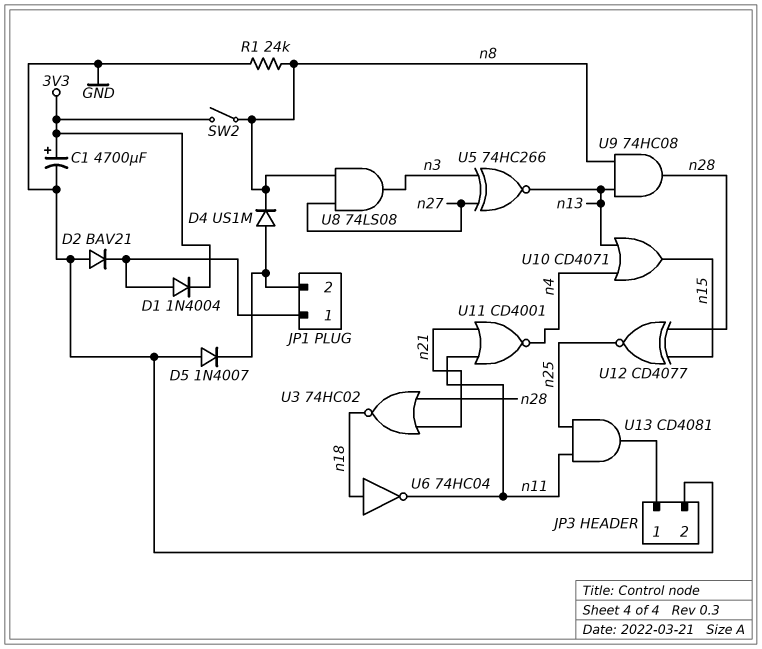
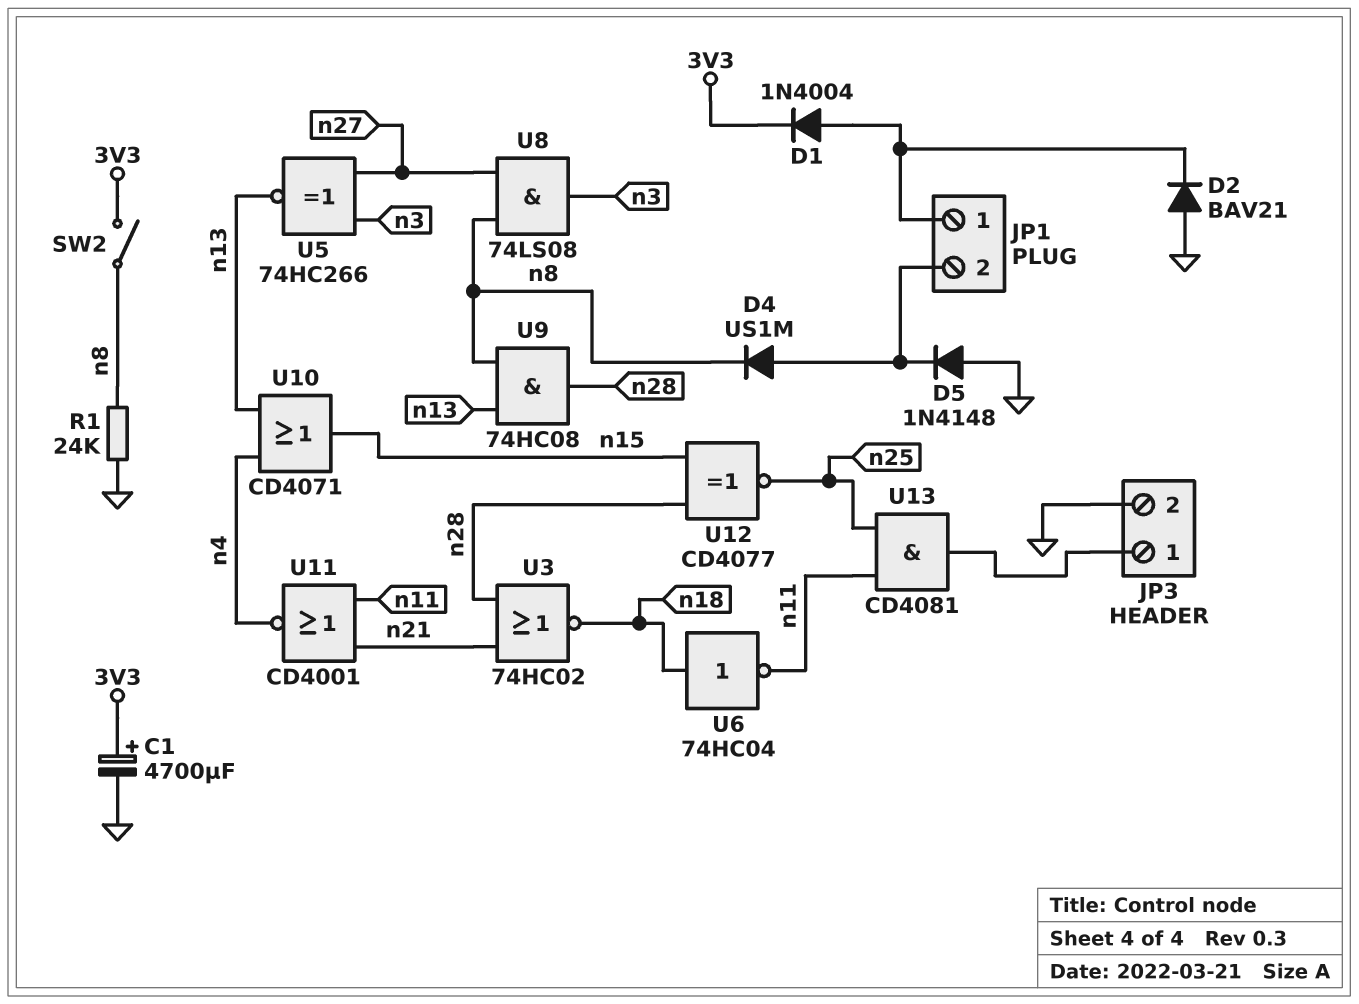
D5: diode 1N4007 (A GND, K JP1/2) -> diode 1N4148 (A GND, K JP1/2)

